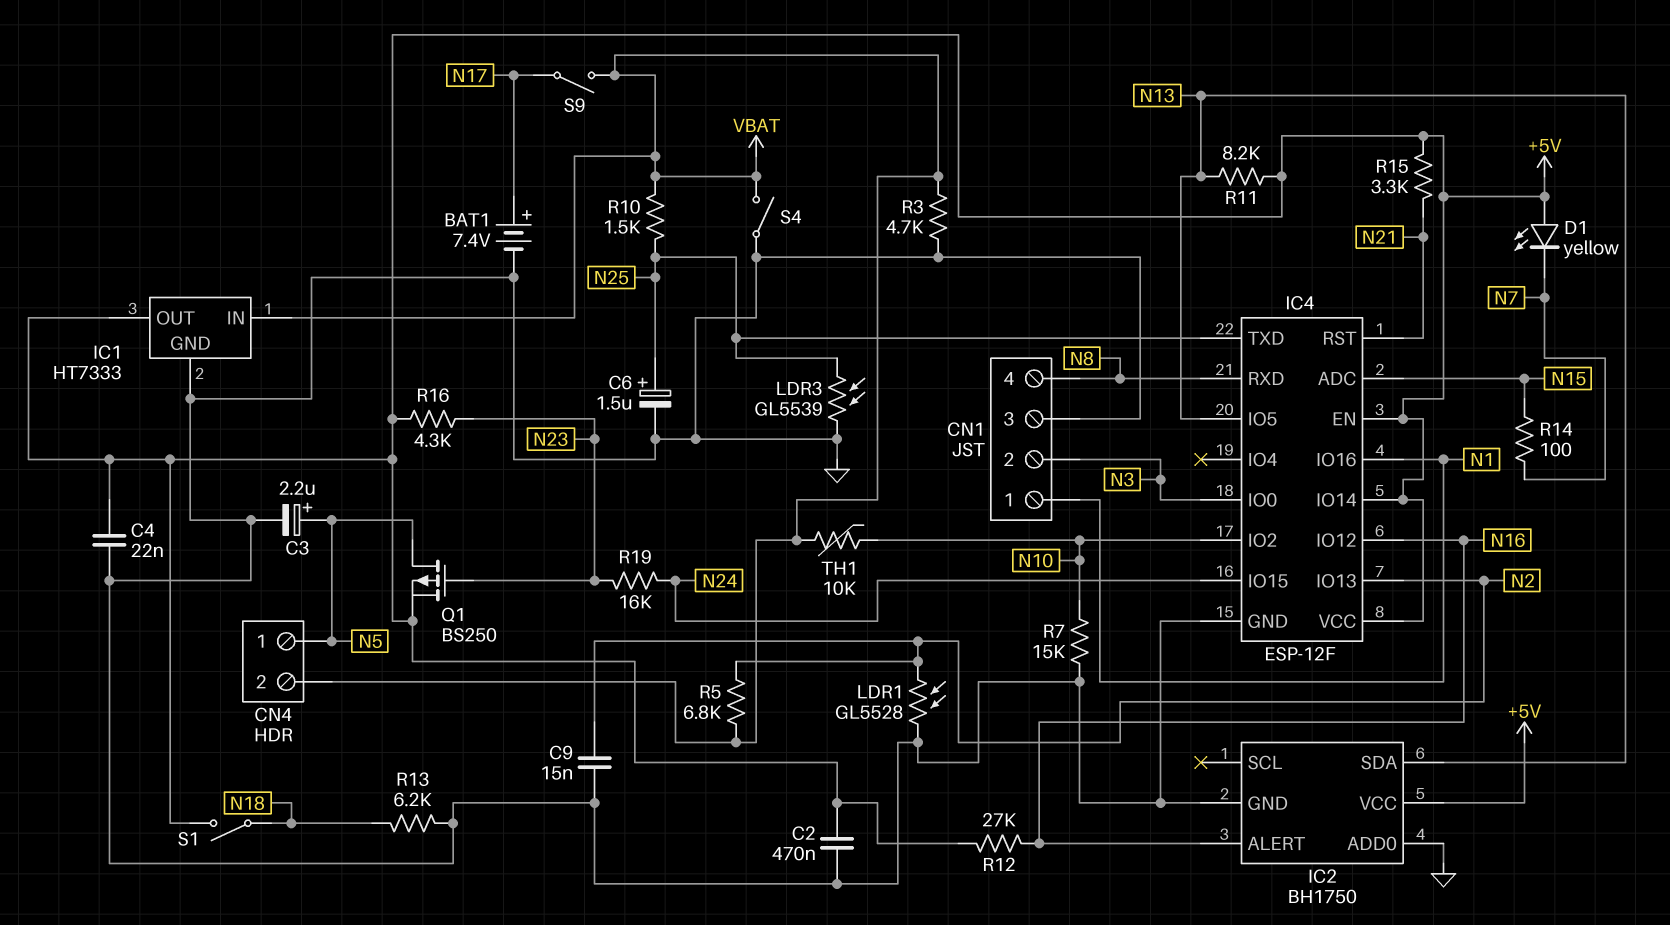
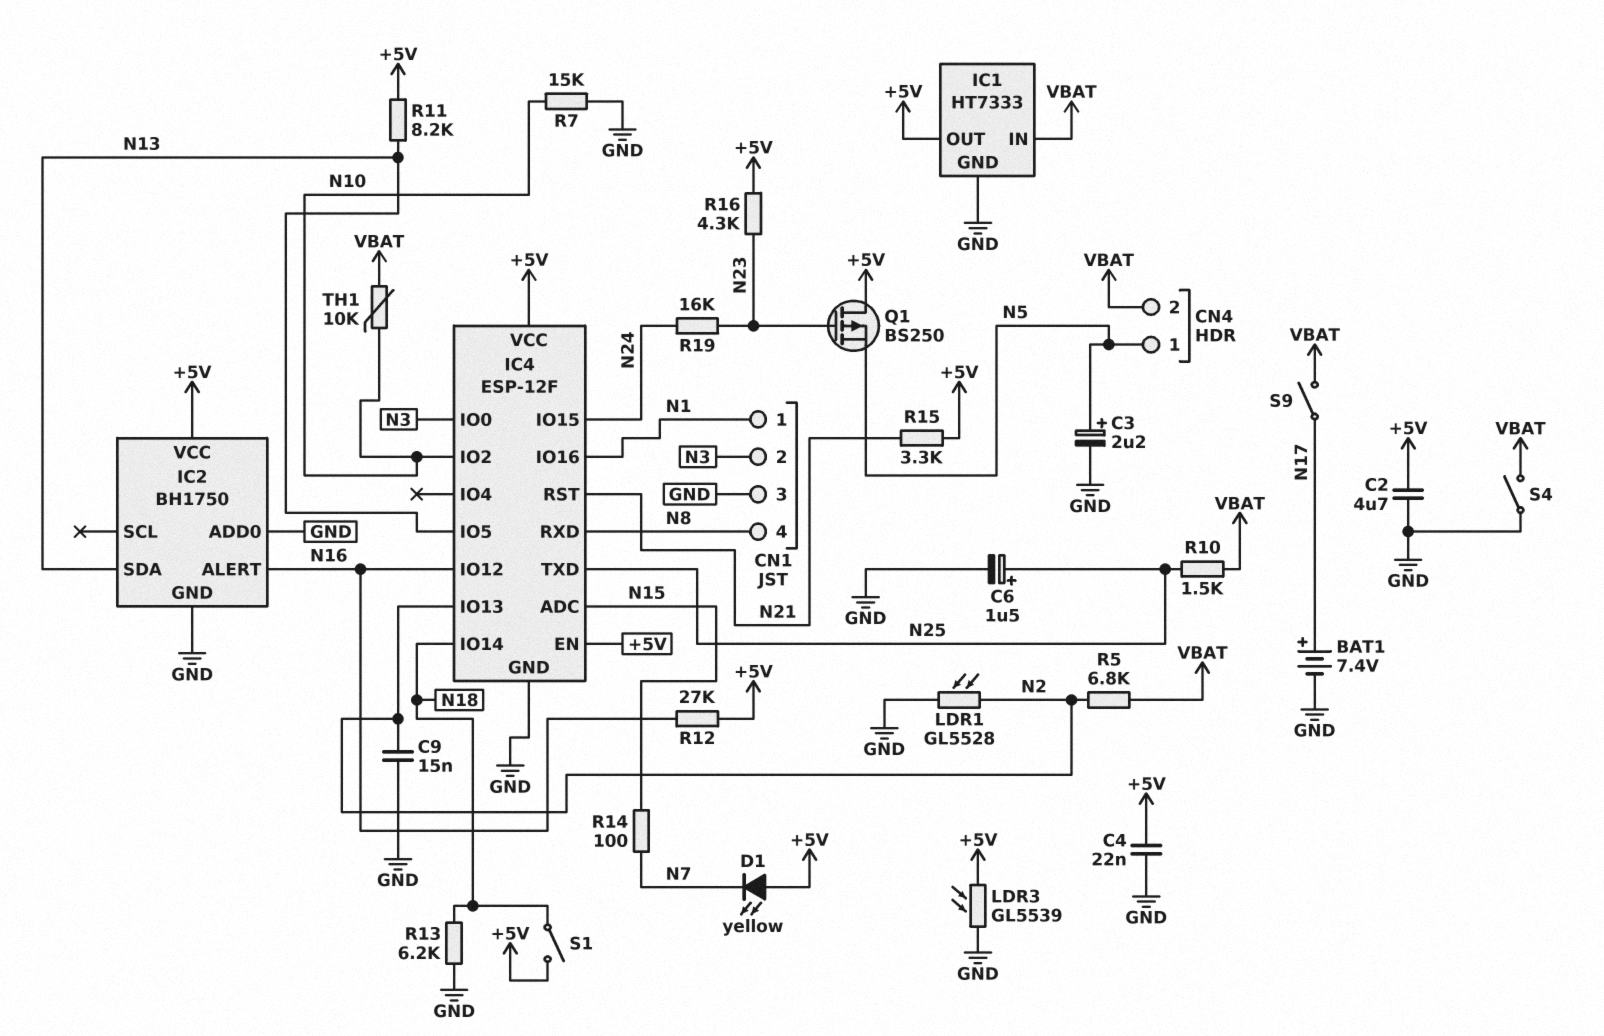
C2: 470nF (+5V, GND) -> 4.7uF (+5V, GND)
IC4 pin IO14: +5V -> N18
LDR3: GL5539 (GND, N25) -> GL5539 (+5V, GND)
Q1: PMOS BS250 (G N23, D N5, S +5V) -> PMOS BS250 (G N23, D +5V, S N5)
R3: 4.7k (GND, VBAT) -> none

